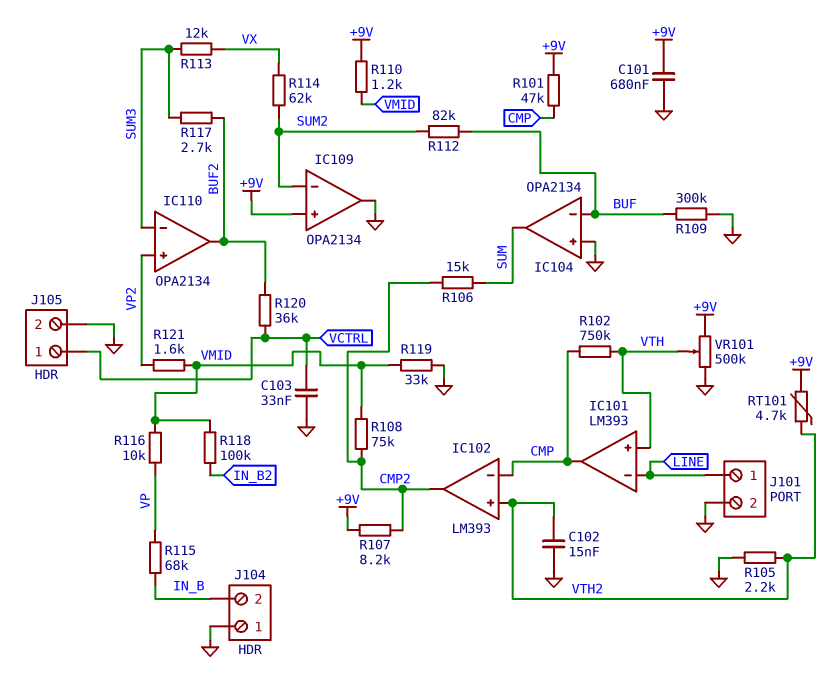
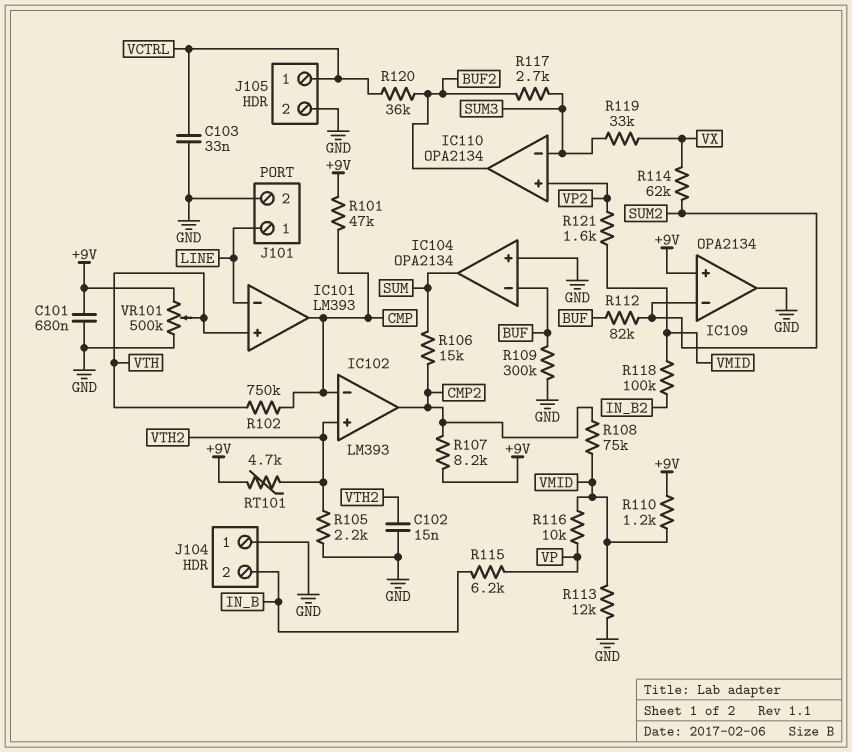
R113: 12k (SUM3, VX) -> 12k (GND, VMID)
R115: 68k (IN_B, VP) -> 6.2k (IN_B, VP)
R119: 33k (GND, VMID) -> 33k (SUM3, VX)

